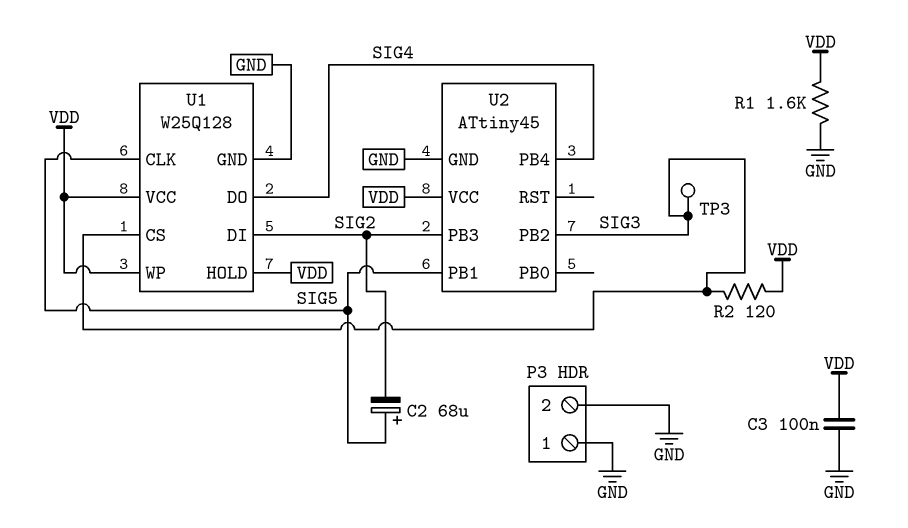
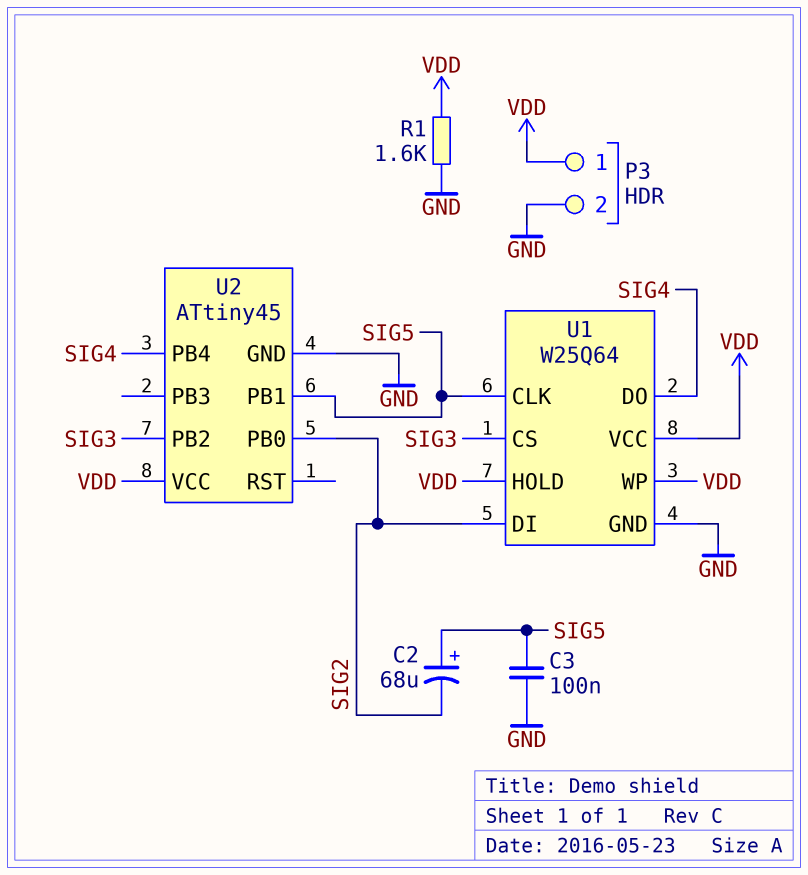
C3: 100nF (GND, VDD) -> 100nF (GND, SIG5)
P3 pin 1: GND -> VDD
R2: 120 (SIG3, VDD) -> none
TP3: test point (SIG3) -> none
U1: W25Q128 -> W25Q64
U2 pin PB0: none -> SIG2
U2 pin PB3: SIG2 -> none

